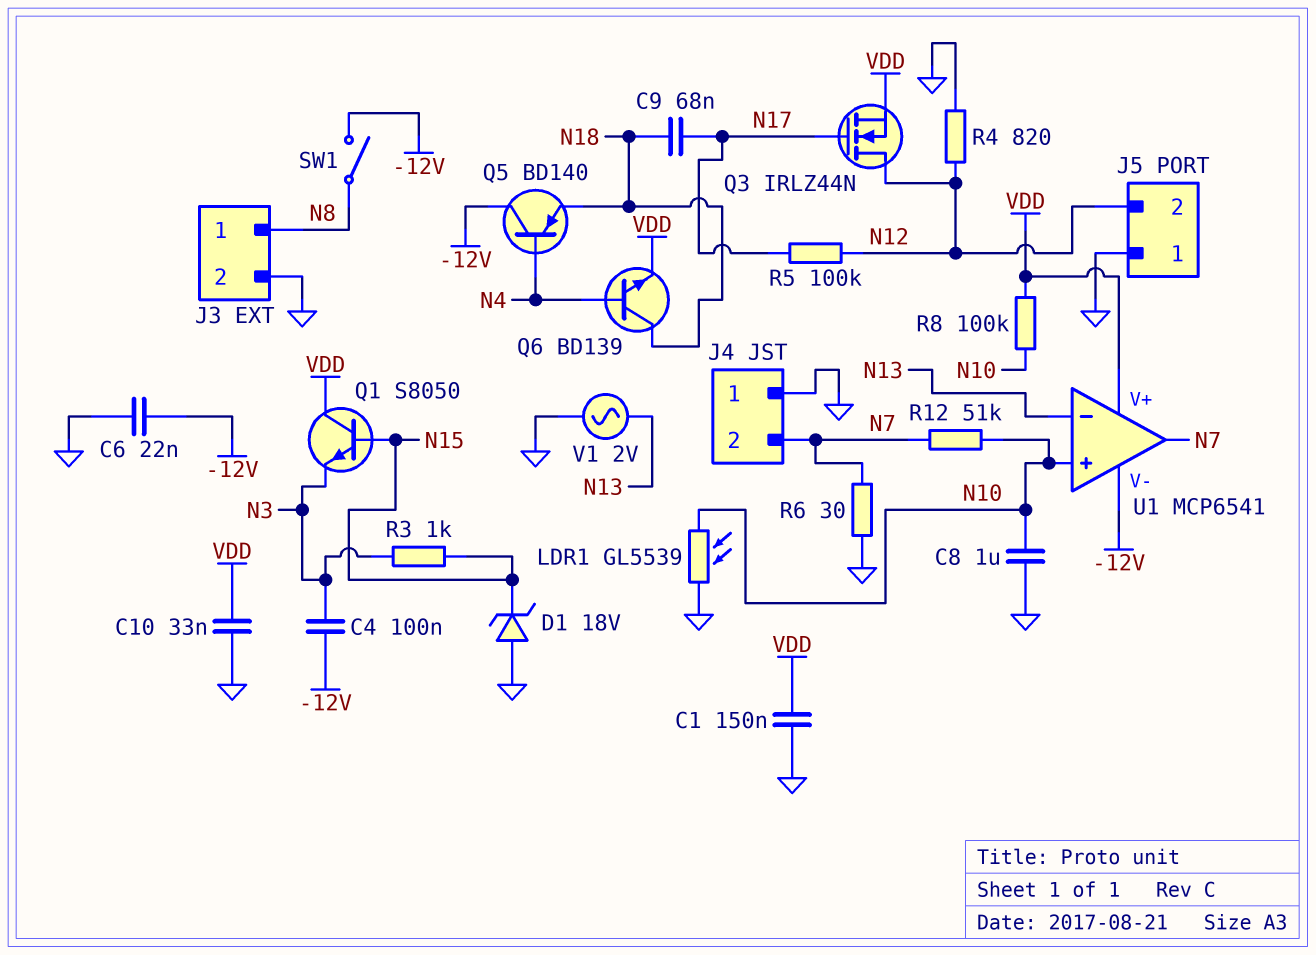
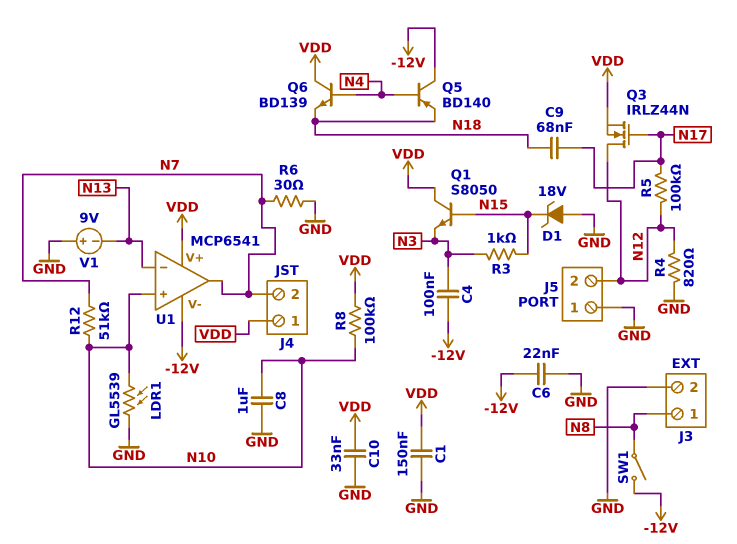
J4 pin 1: GND -> VDD
Q6: NPN BD139 (B N4, C N18, E VDD) -> NPN BD139 (B N4, C VDD, E N18)
V1: AC 2V (GND, N13) -> 9V (plus GND, minus N13)

